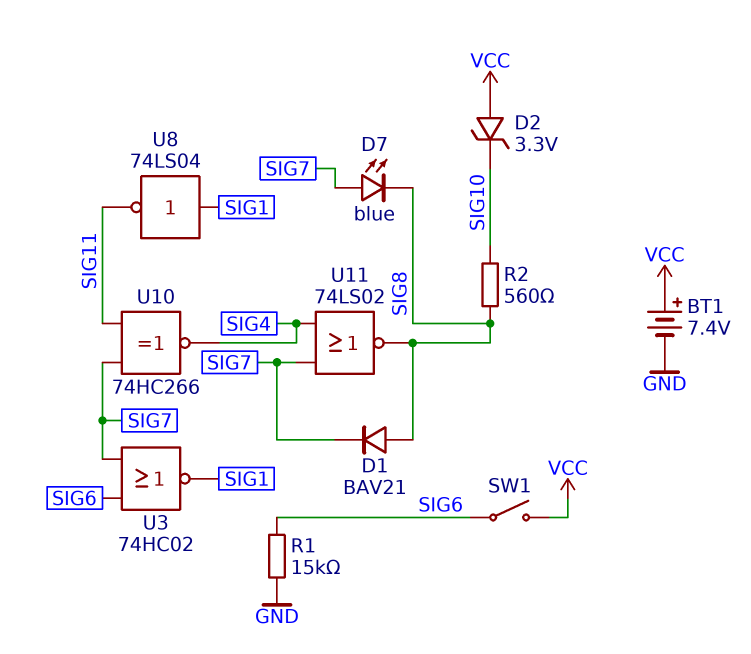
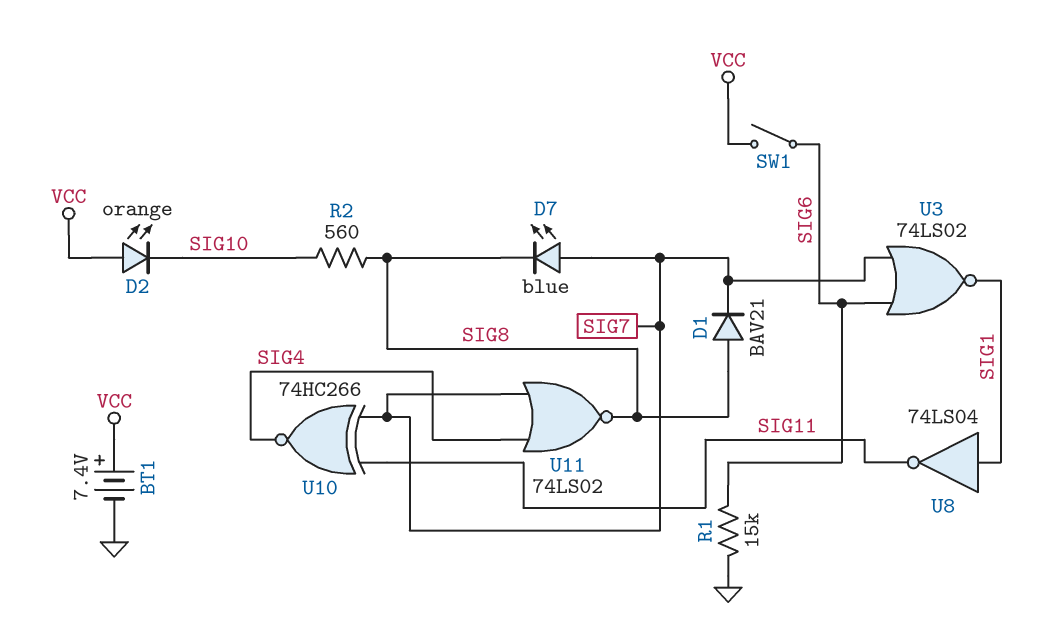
D2: zener 3.3V (A VCC, K SIG10) -> LED orange (A VCC, K SIG10)
U3: NOR 74HC02 (in SIG6, in SIG7, out SIG1) -> NOR 74LS02 (in SIG6, in SIG7, out SIG1)

